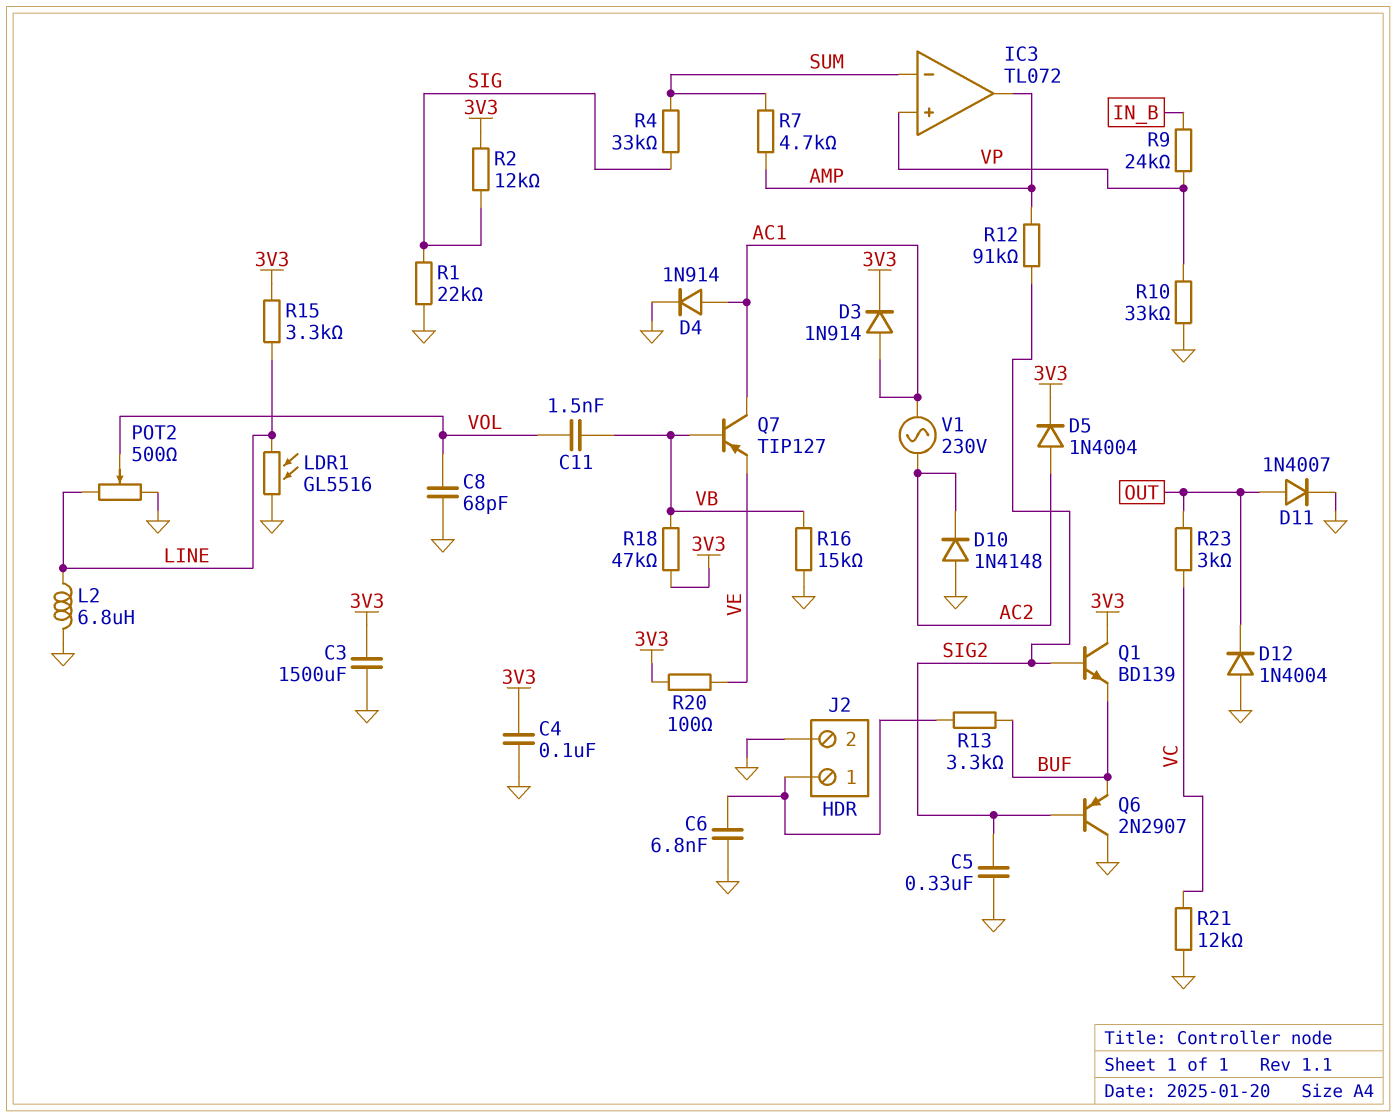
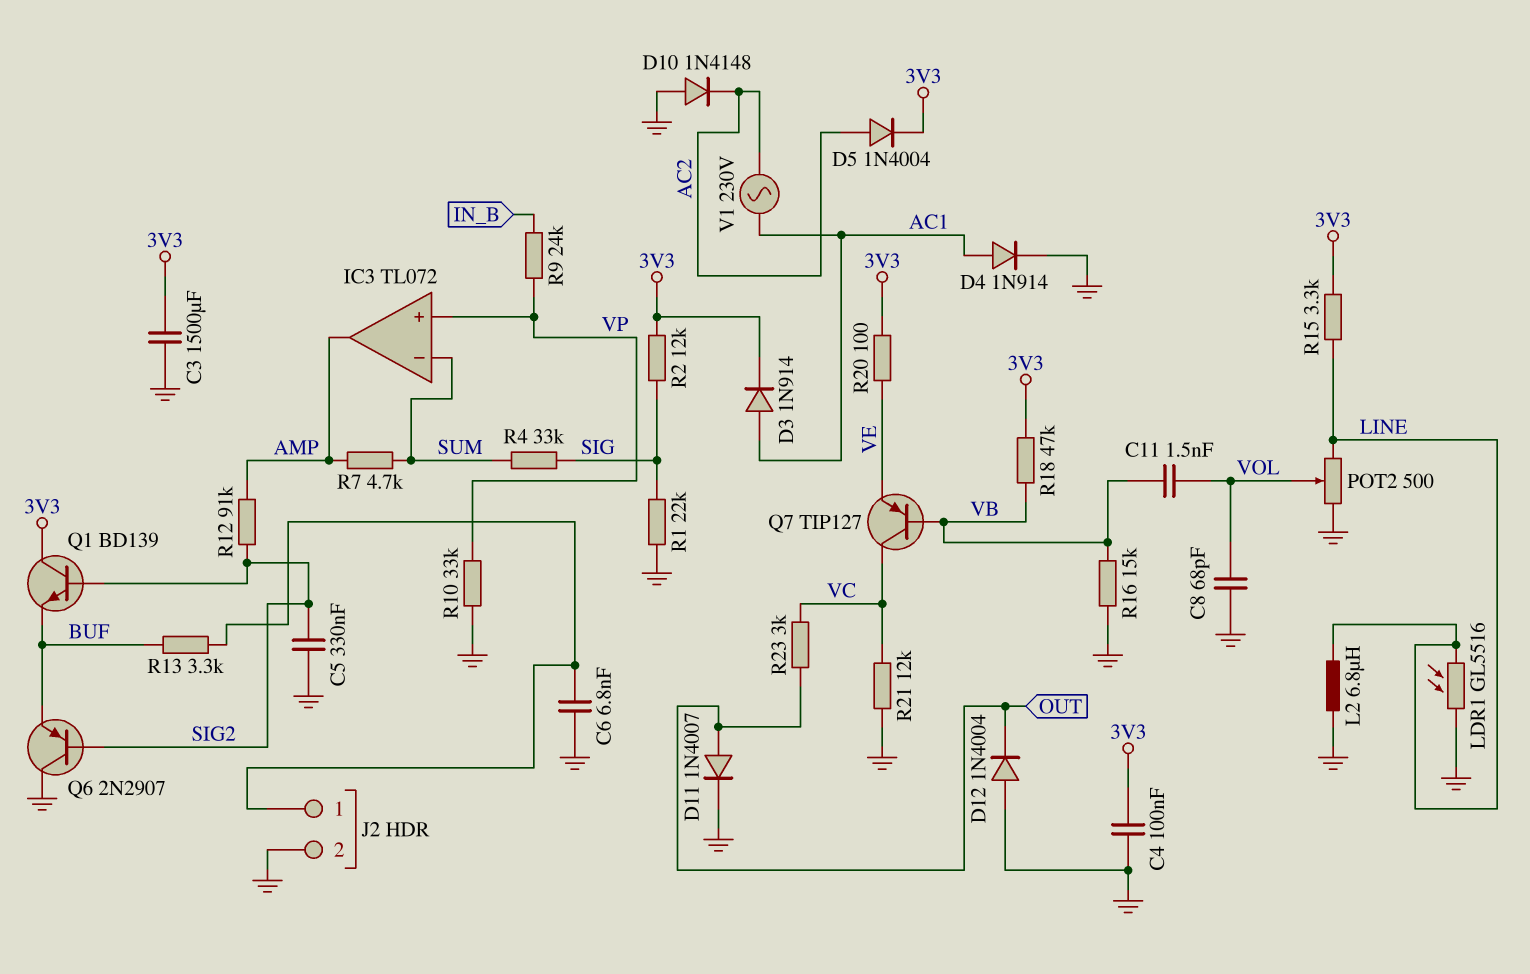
Q7: PNP TIP127 (B VB, C AC1, E VE) -> PNP TIP127 (B VB, C VC, E VE)

